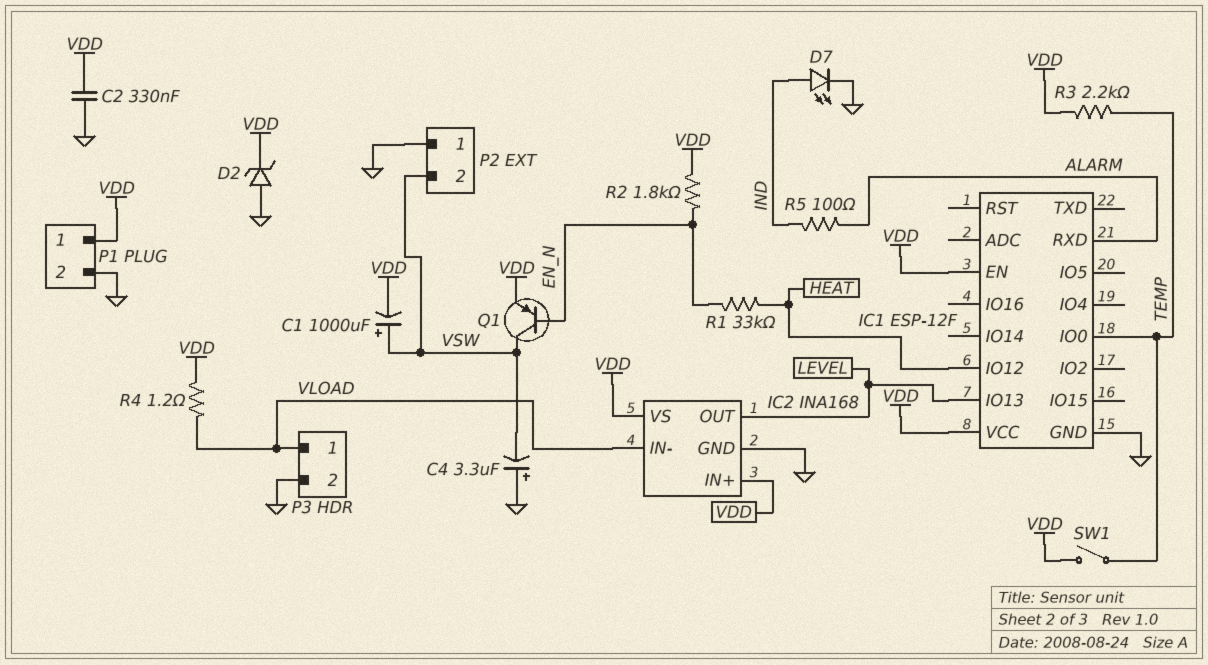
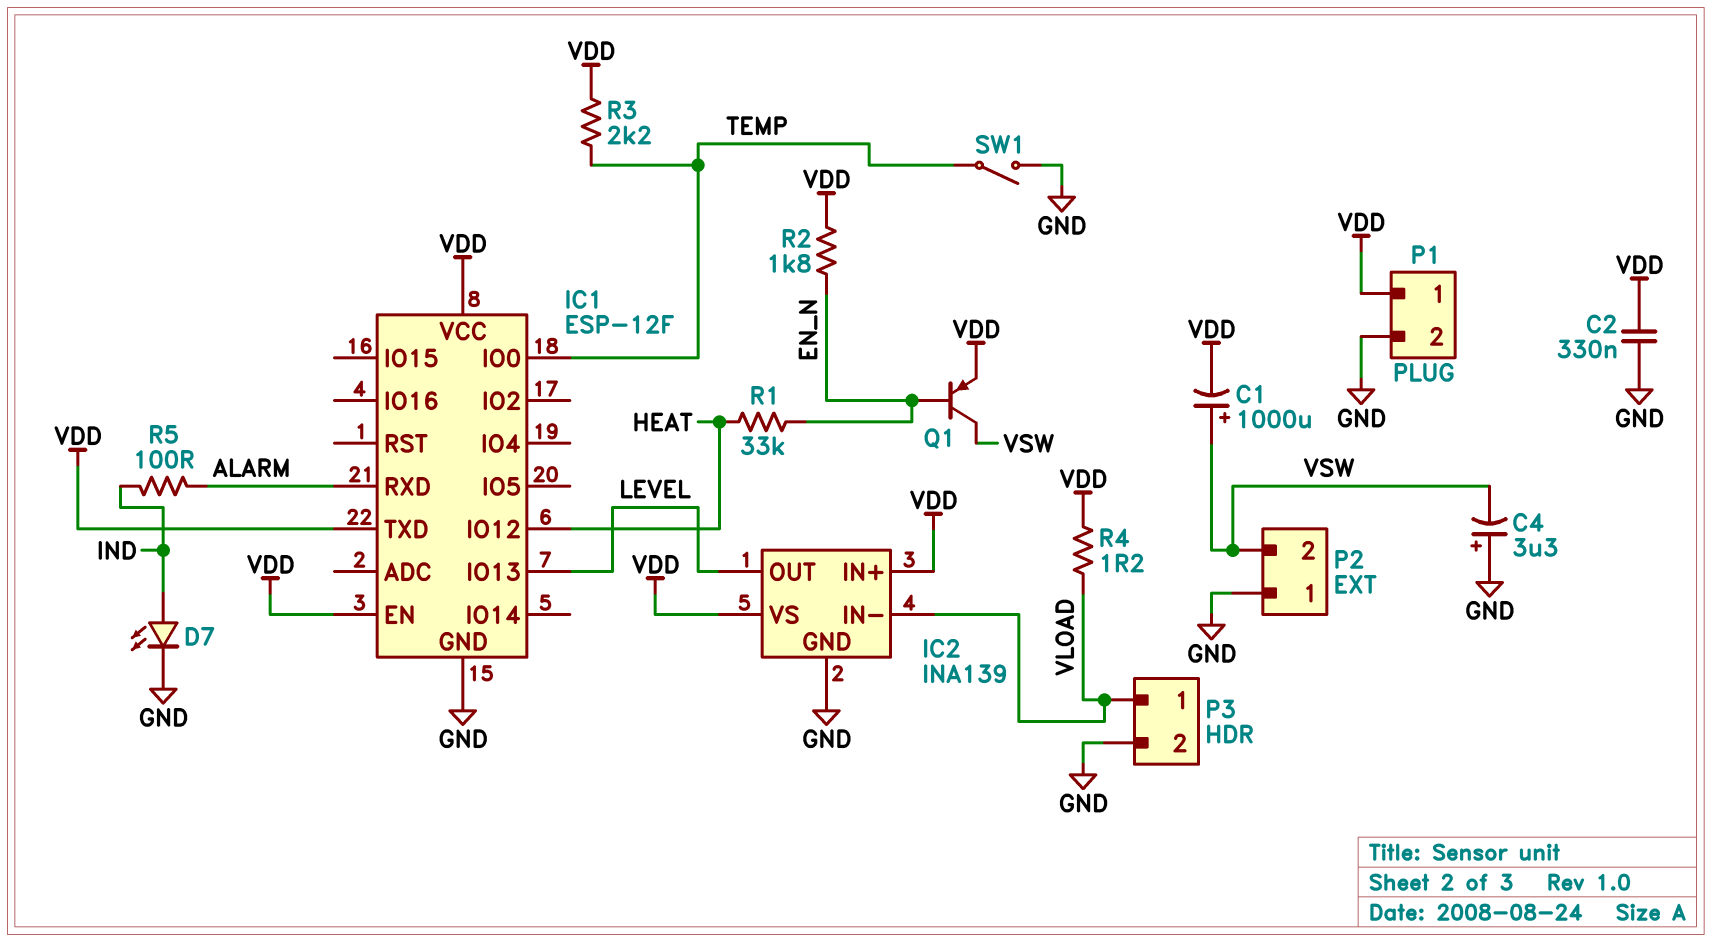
D2: zener (A GND, K VDD) -> none
IC1 pin TXD: none -> VDD
IC2: INA168 -> INA139
SW1: switch (TEMP, VDD) -> switch (GND, TEMP)

